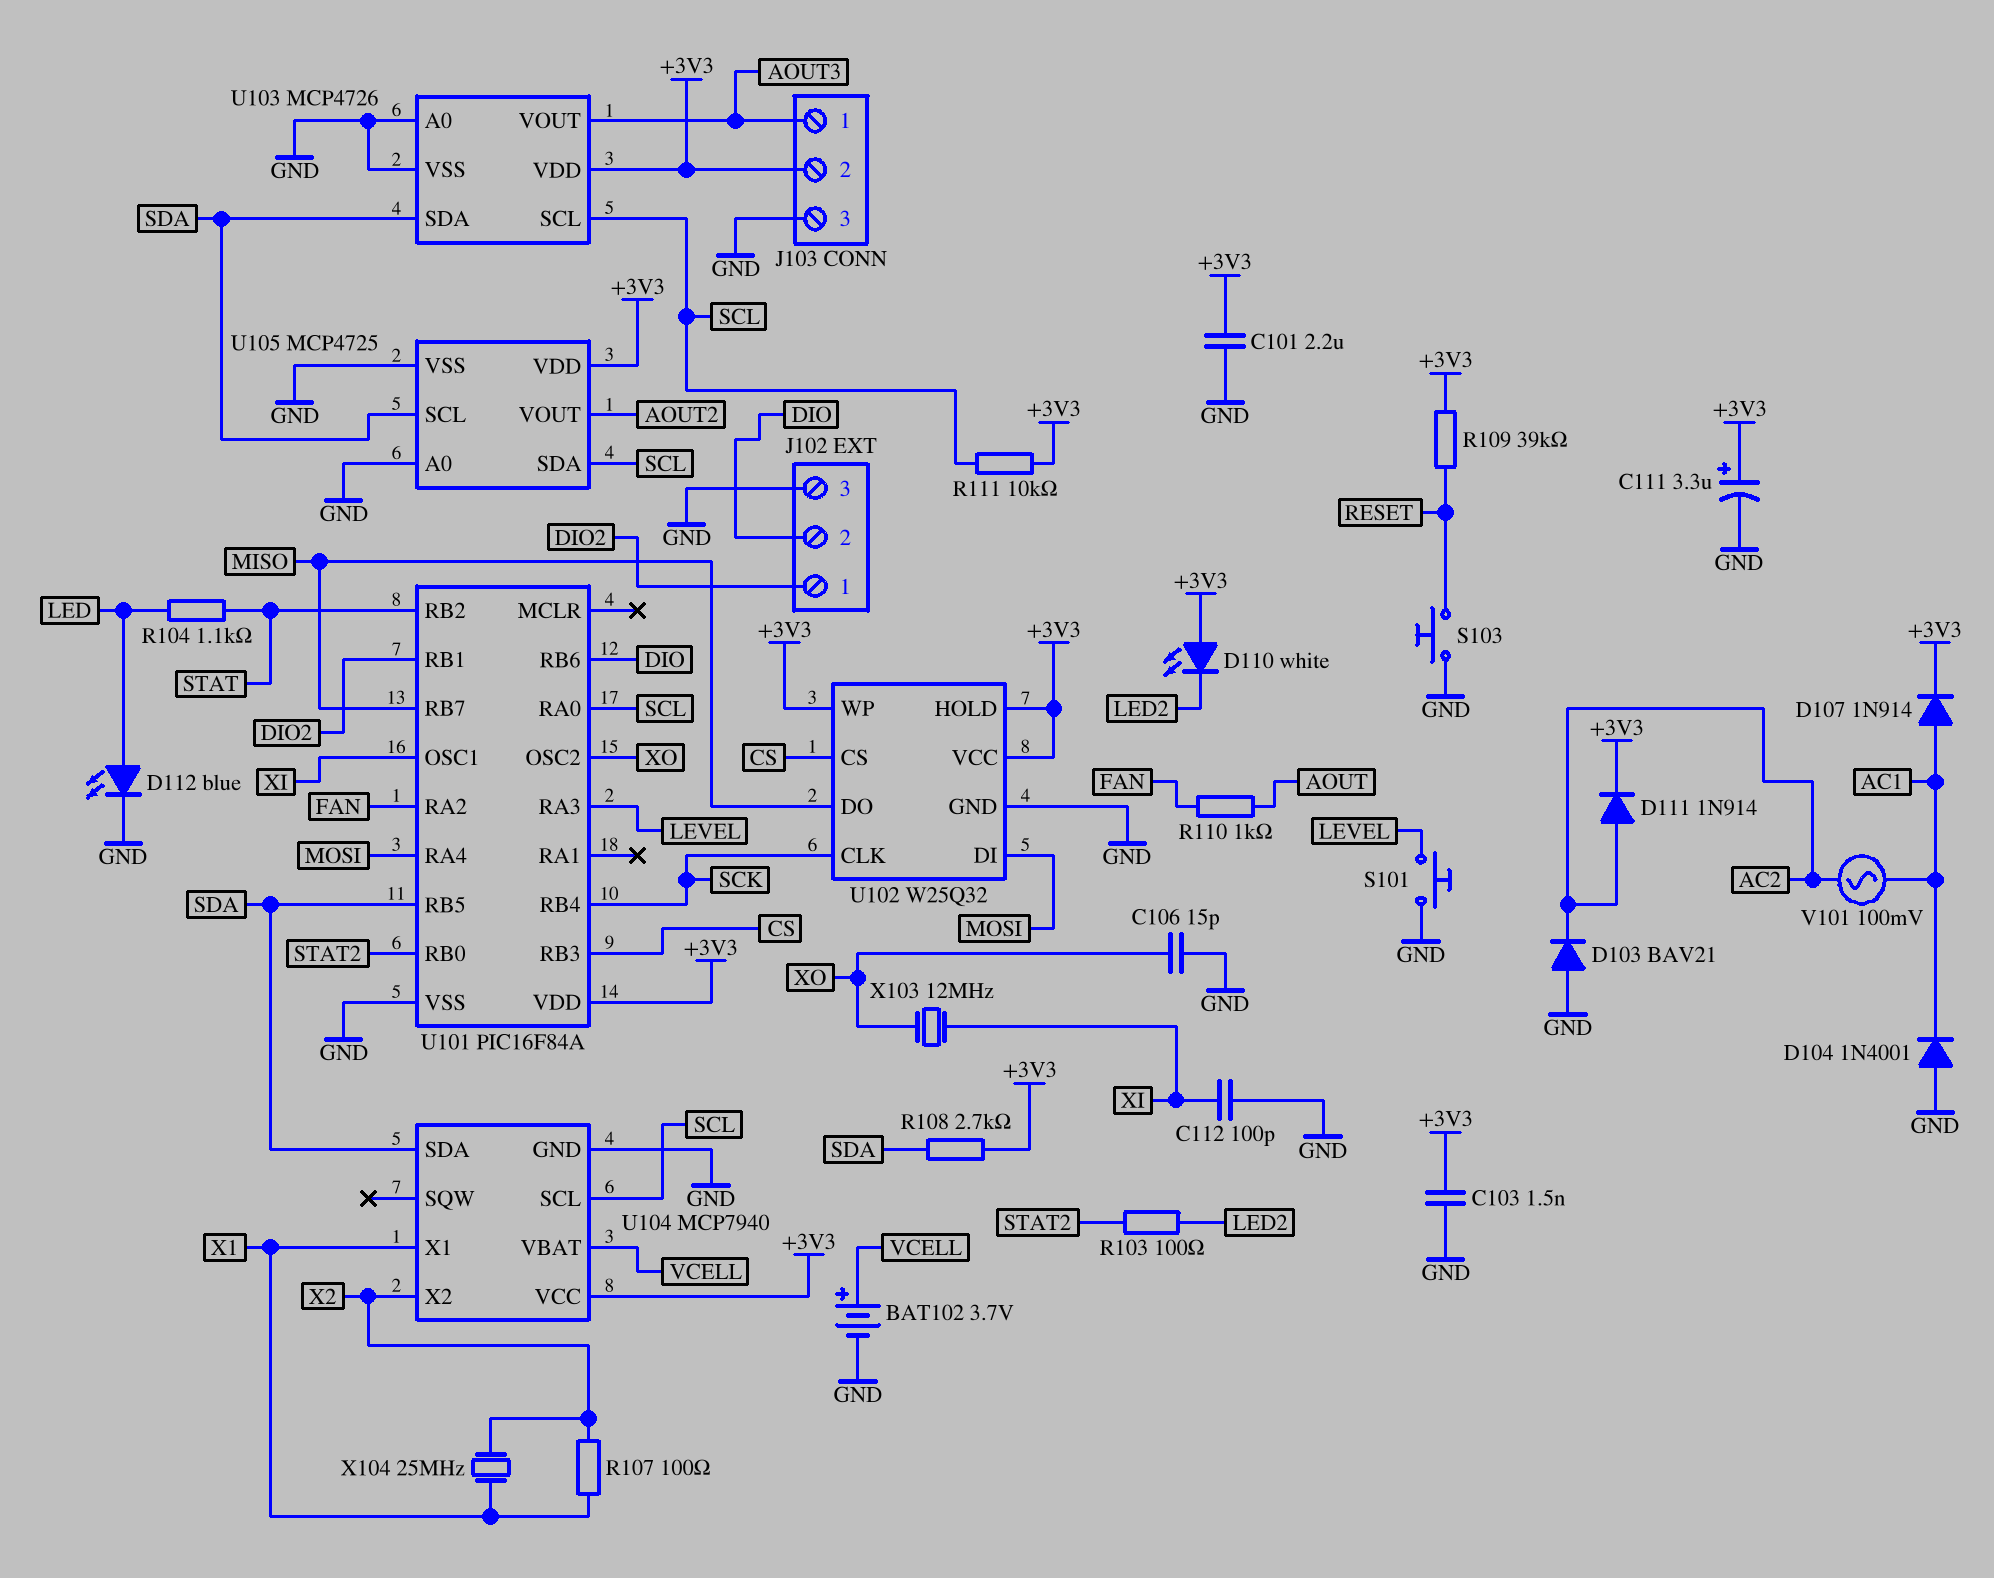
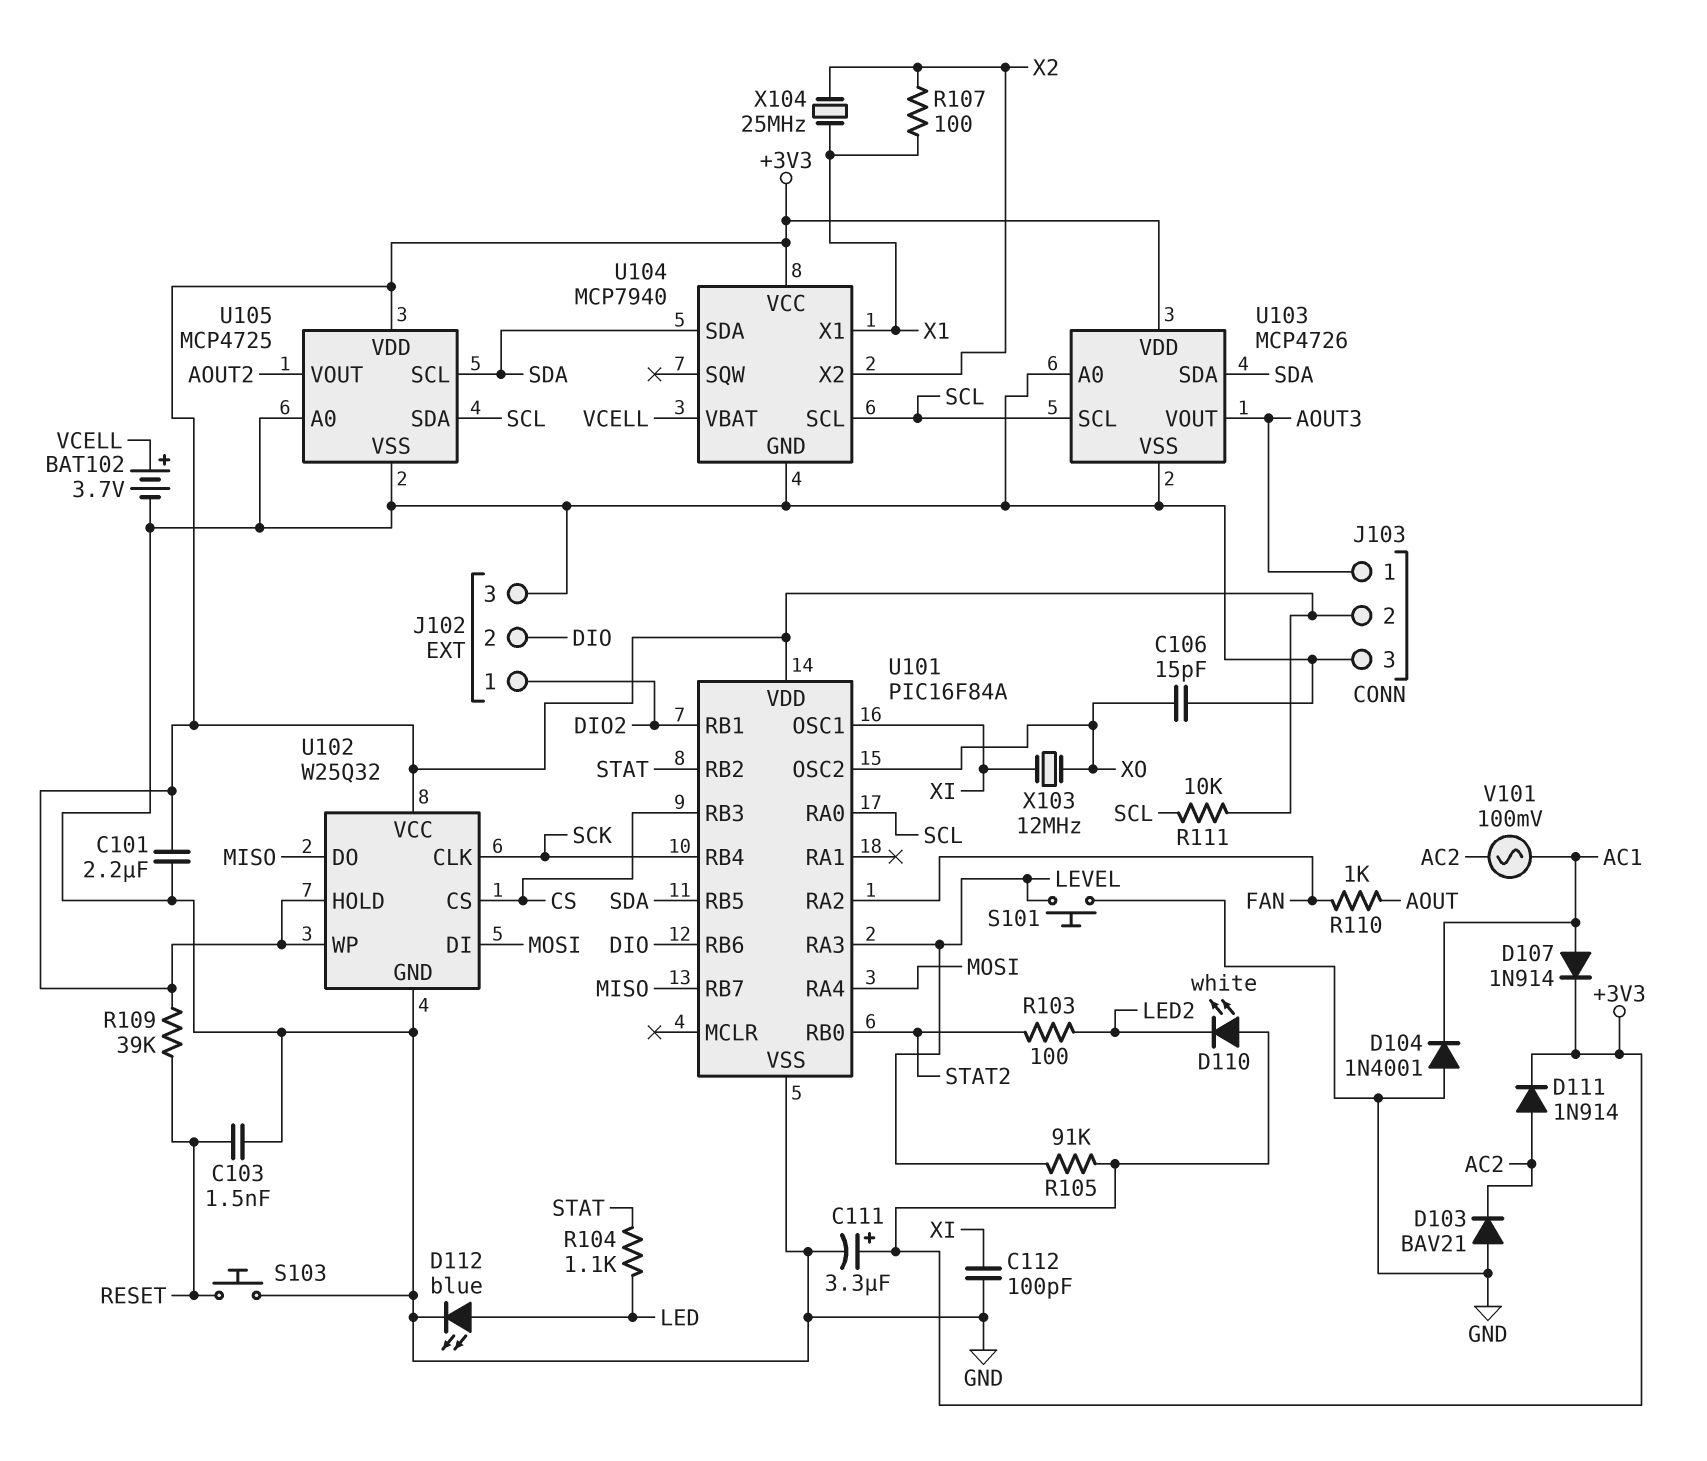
C103: 1.5nF (+3V3, GND) -> 1.5nF (GND, RESET)
R105: none -> 91k (+3V3, LEVEL)
R108: 2.7k (+3V3, SDA) -> none

